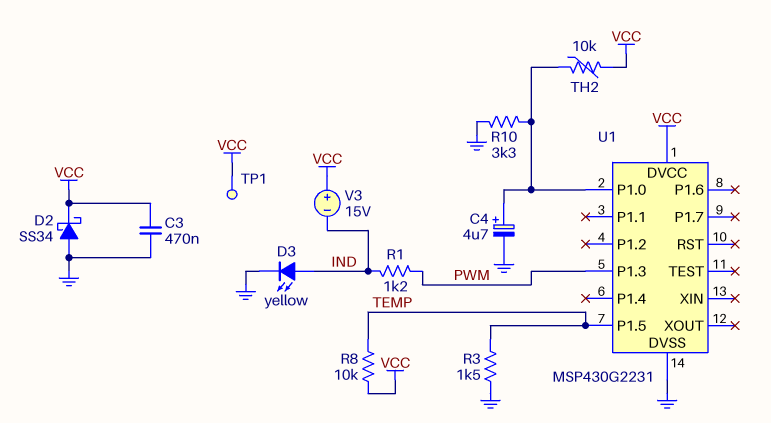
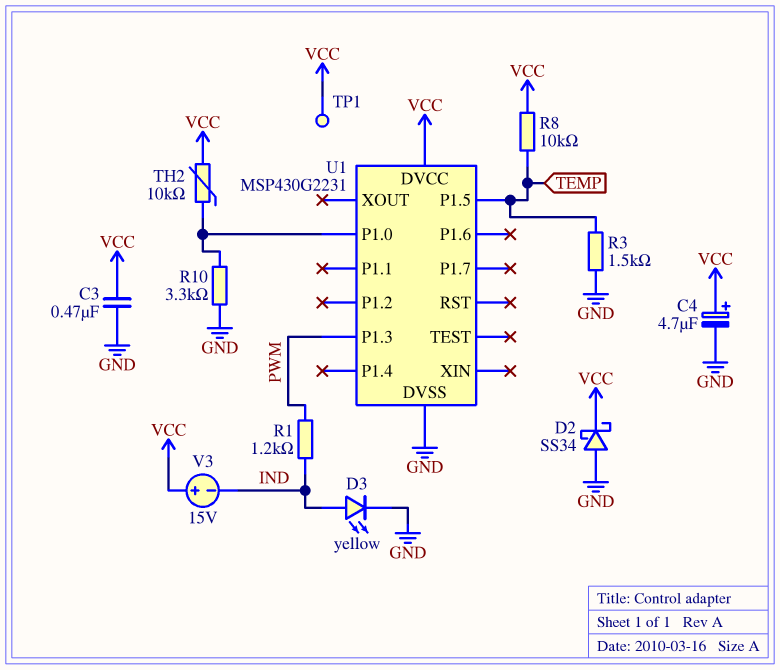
C4: 4.7uF (plus U1/P1.0, minus GND) -> 4.7uF (plus VCC, minus GND)

